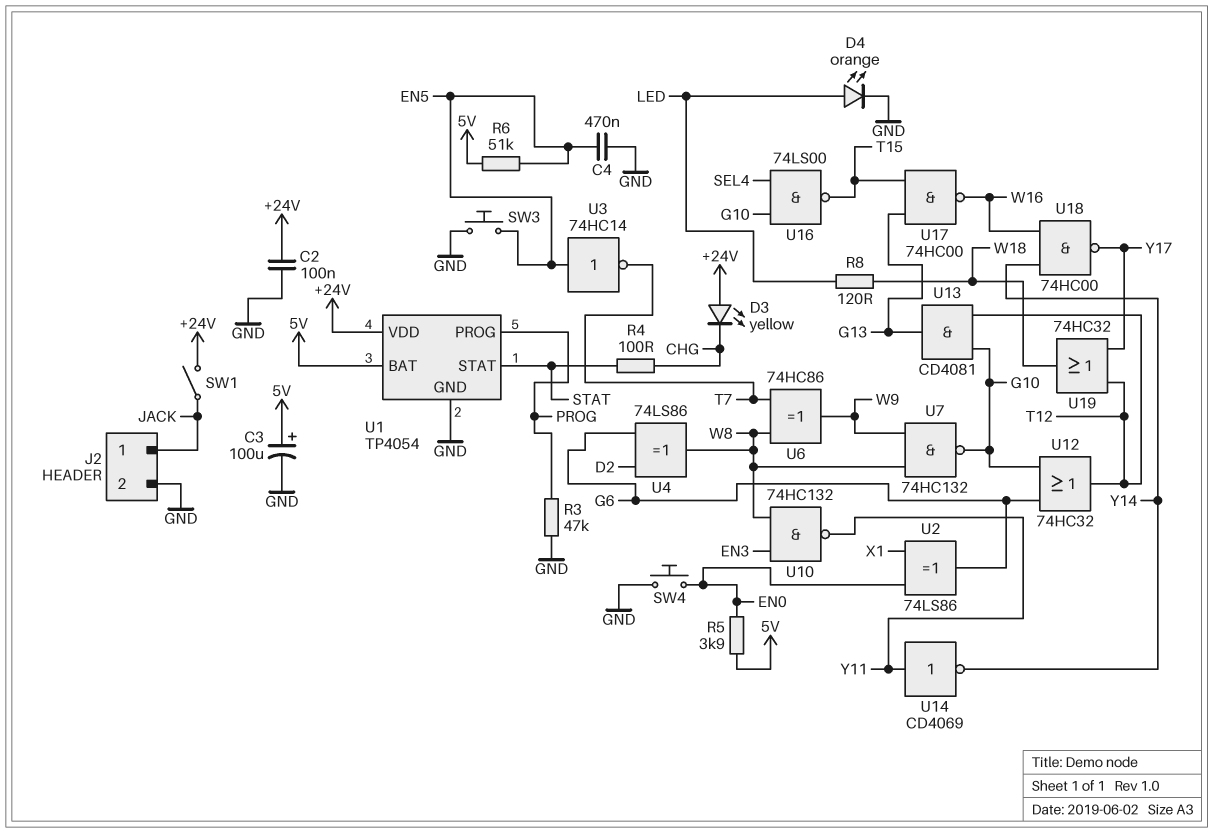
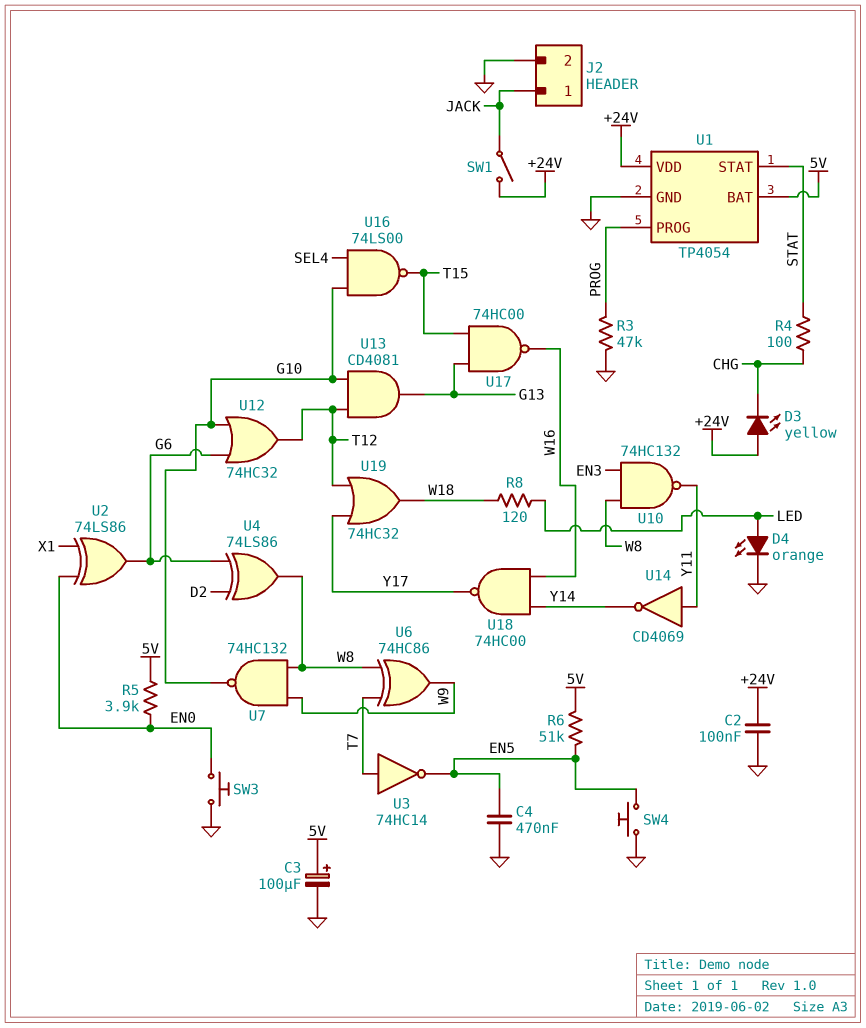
SW3: button (EN5, GND) -> button (EN0, GND)
SW4: button (EN0, GND) -> button (EN5, GND)
U3: NOT 74HC14 (in EN5, out T7) -> NOT 74HC14 (in T7, out EN5)

